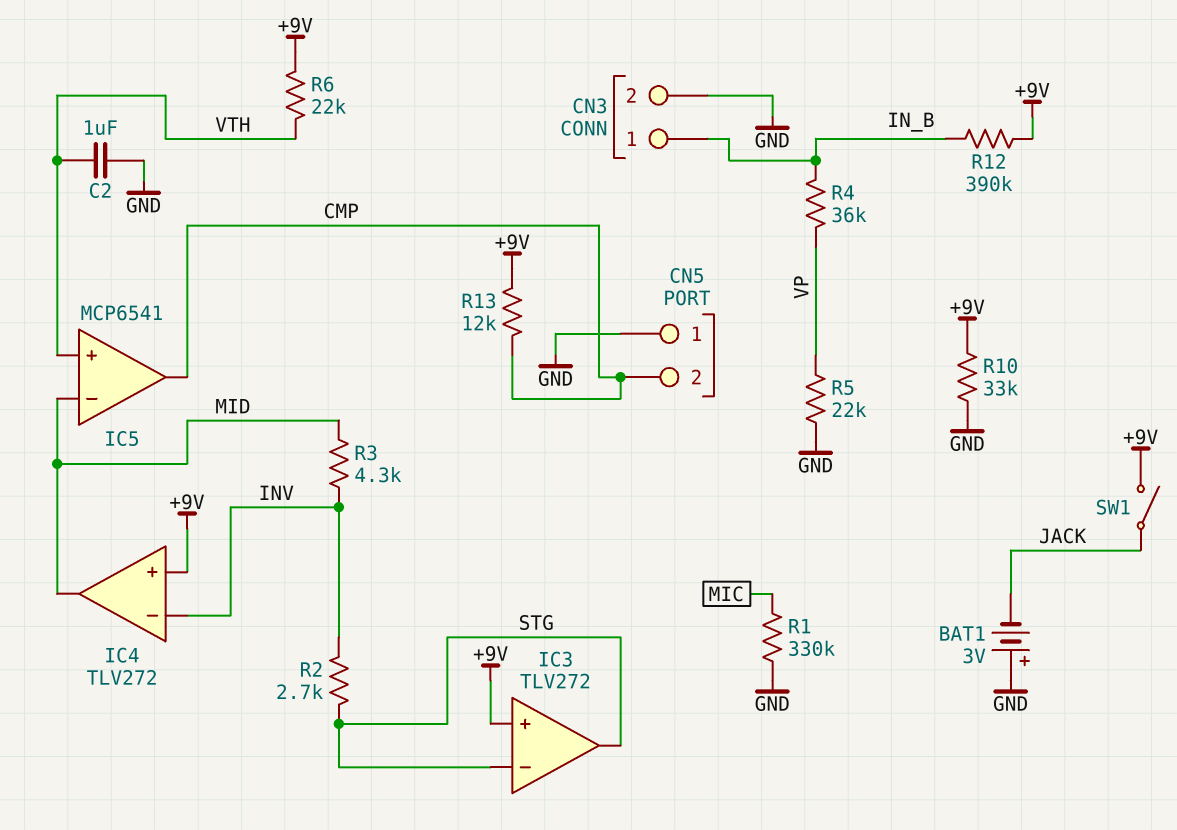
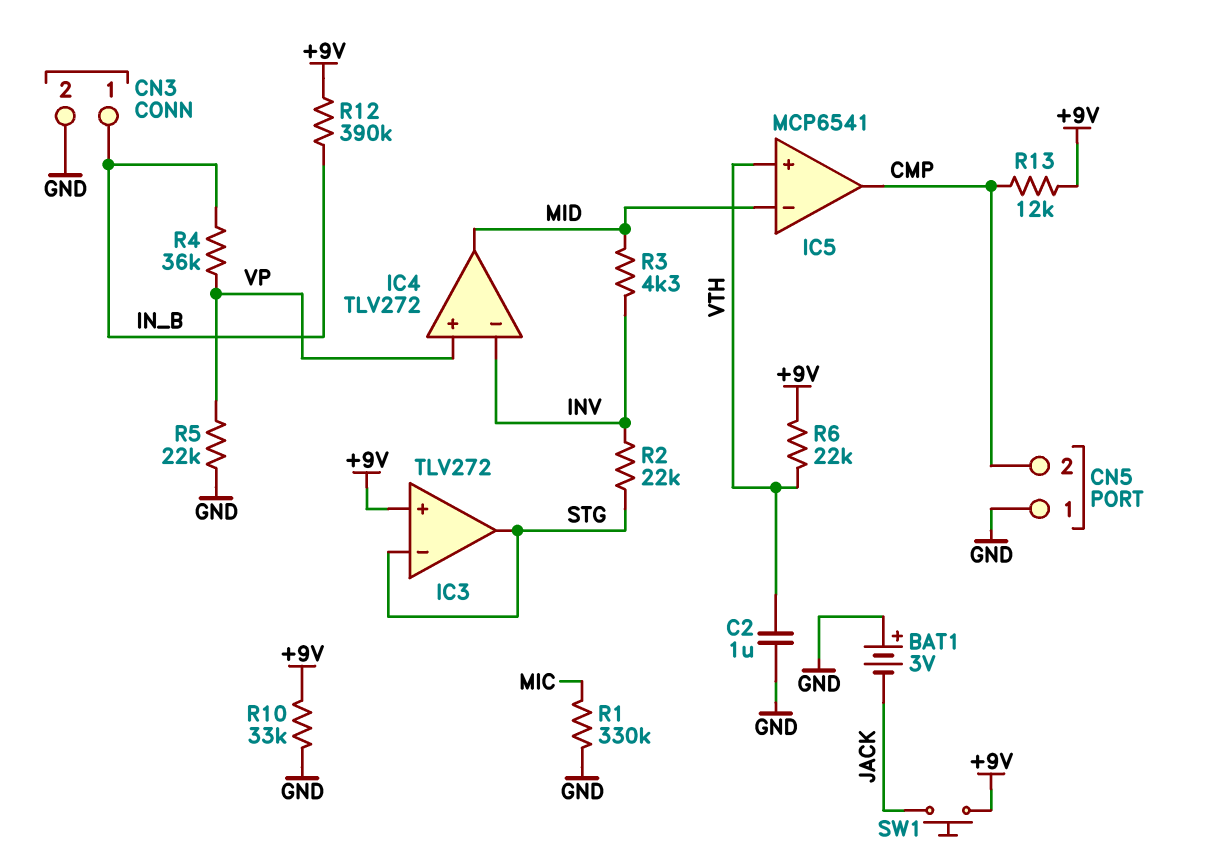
IC4 pin in+: +9V -> VP
R2: 2.7k (INV, STG) -> 22k (INV, STG)
SW1: switch (+9V, JACK) -> button (+9V, JACK)

